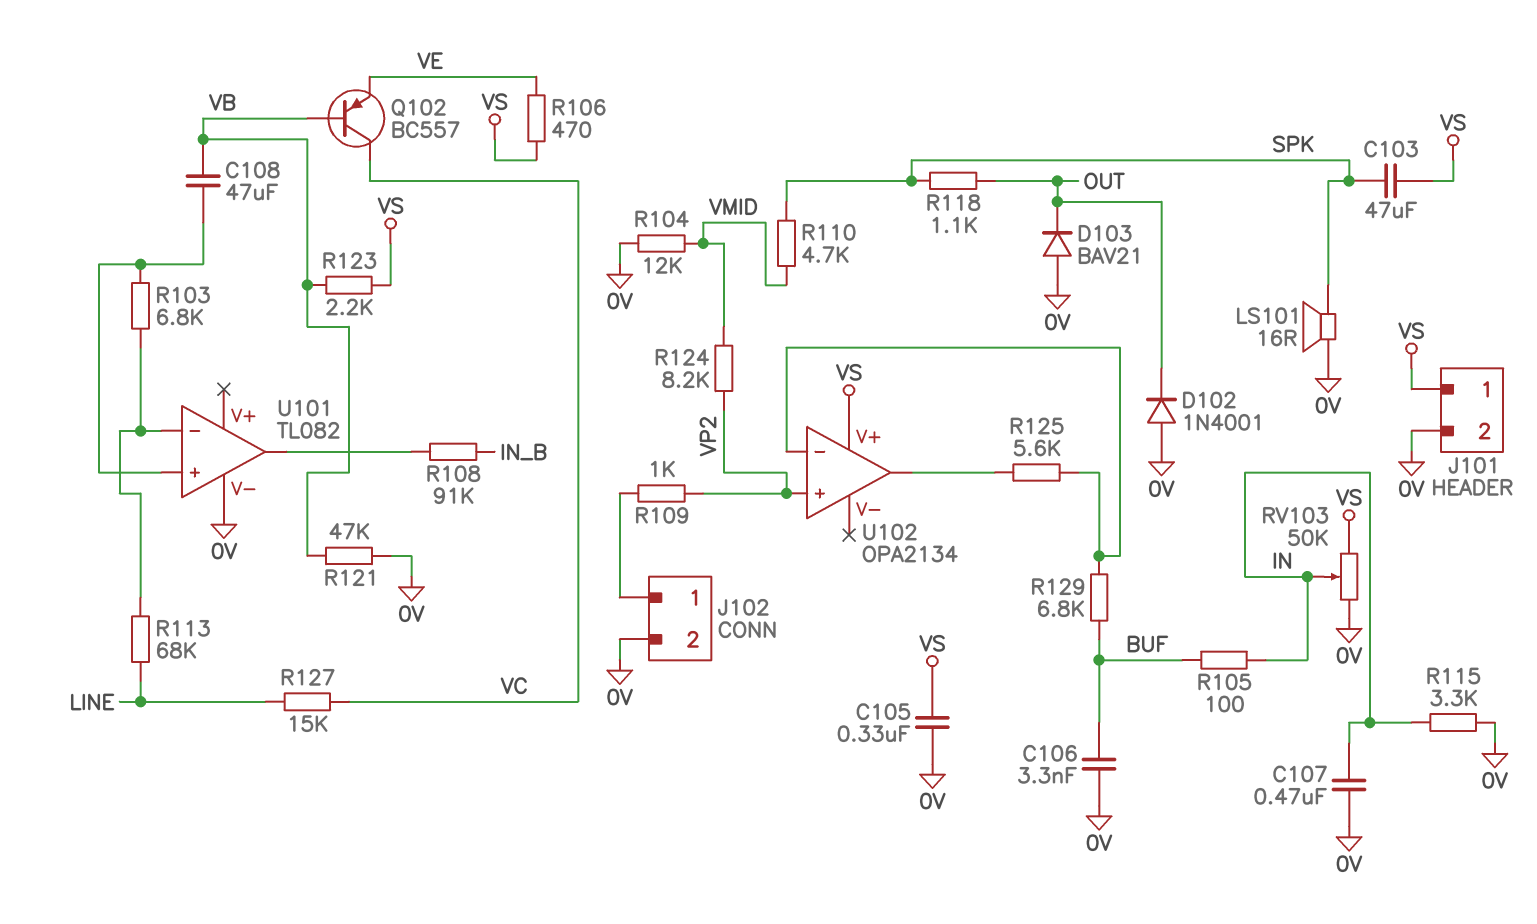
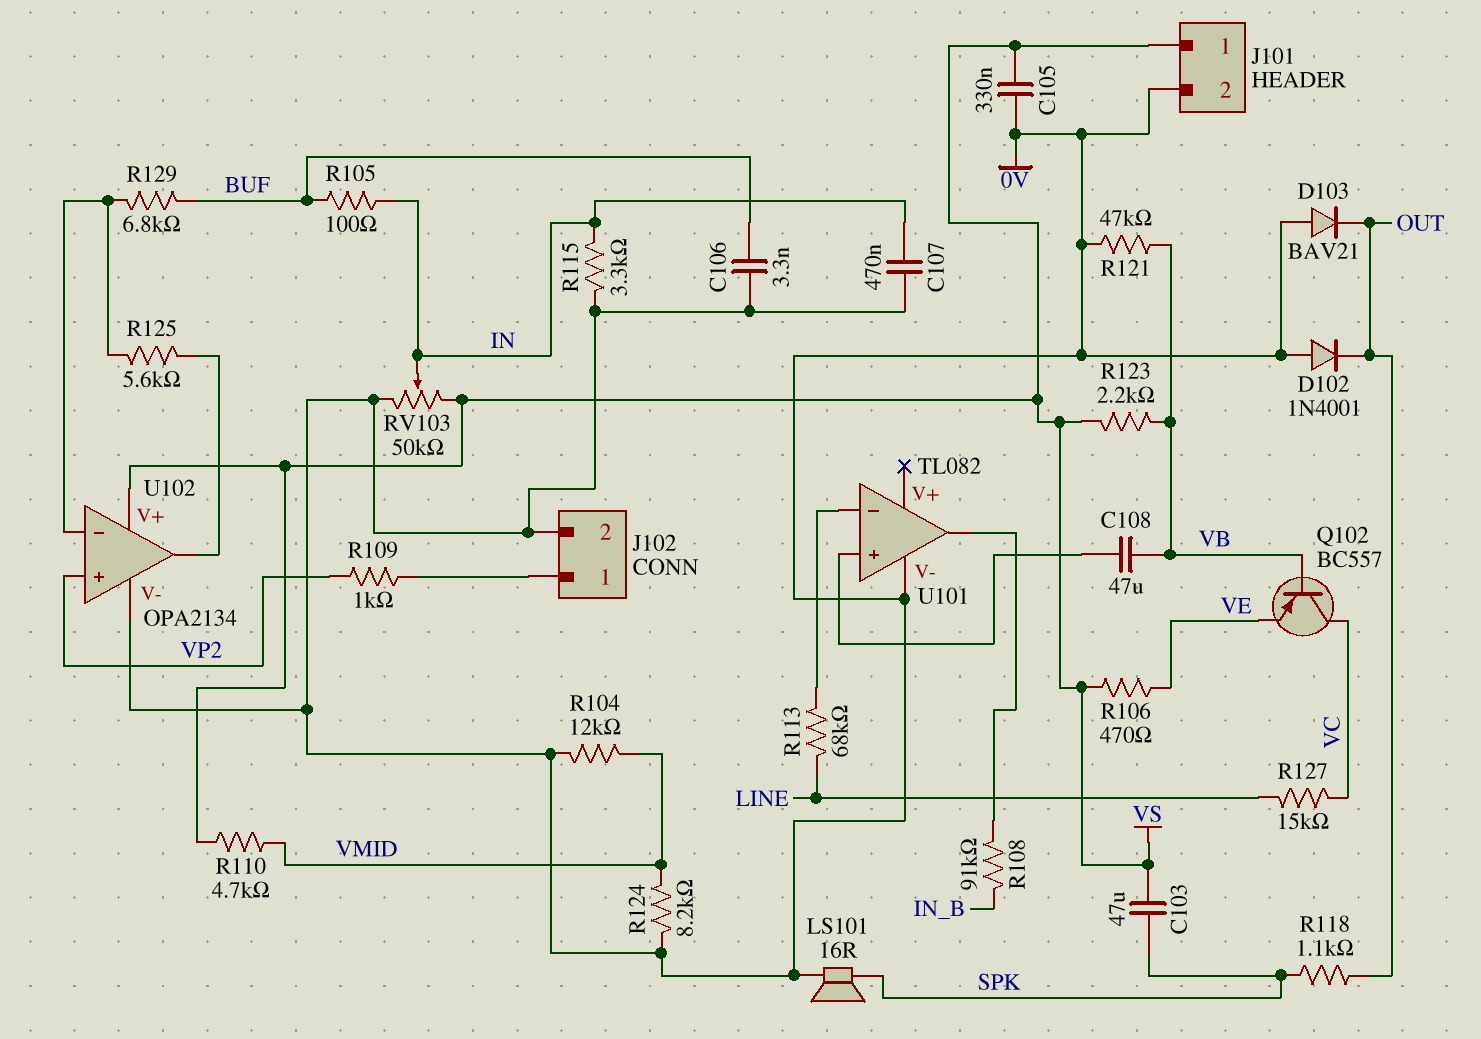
R103: 6.8k (U101/in+, U101/in-) -> none
R110: 4.7k (SPK, VMID) -> 4.7k (VMID, VS)
R124: 8.2k (VMID, VP2) -> 8.2k (0V, VMID)
U102 pin V-: none -> 0V

